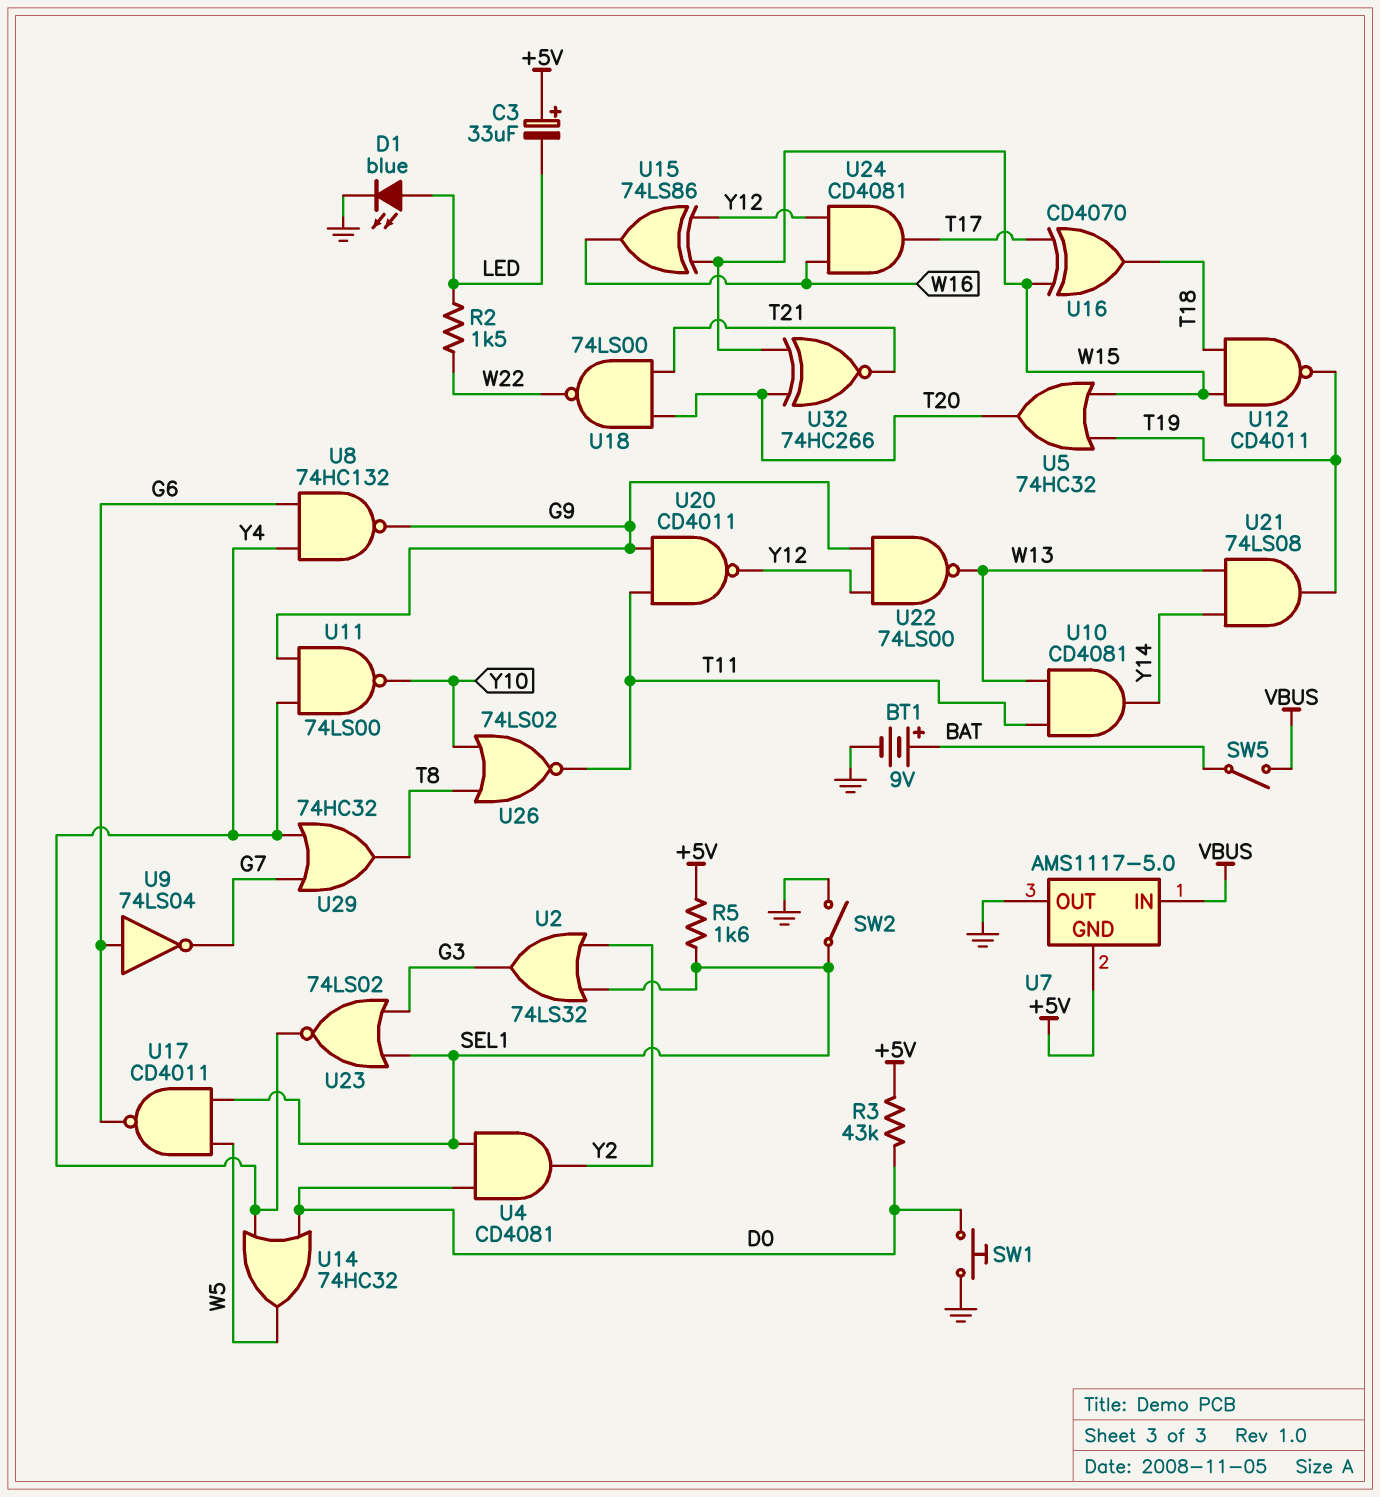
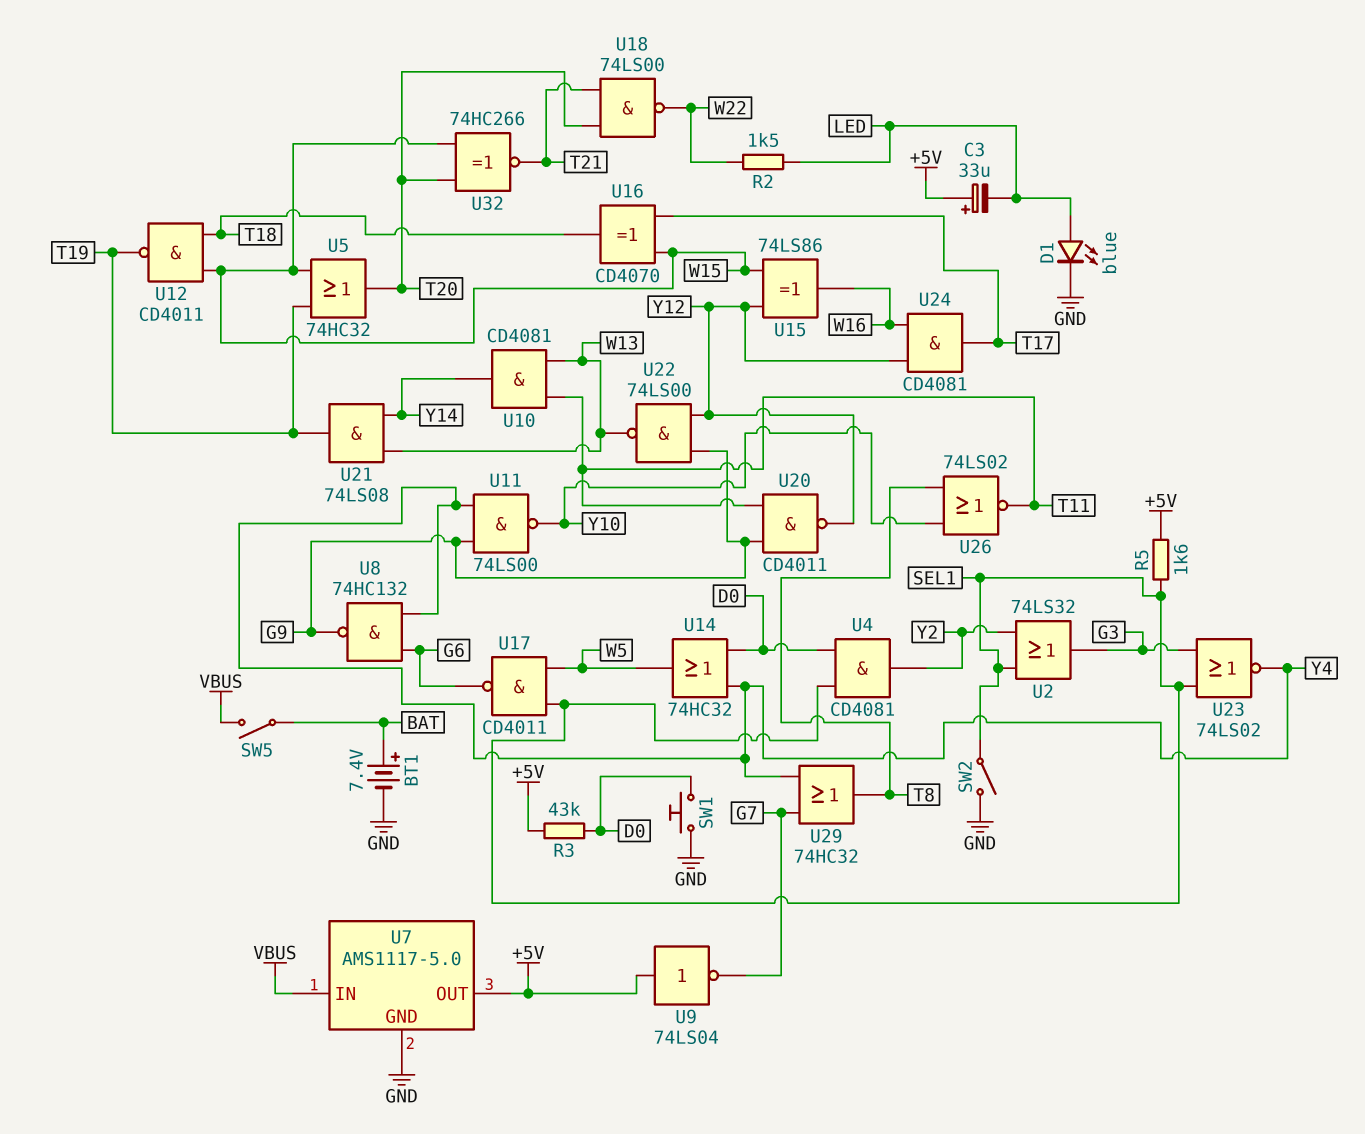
BT1: 9V (plus BAT, minus GND) -> 7.4V (plus BAT, minus GND)
U7 pin GND: +5V -> GND
U7 pin OUT: GND -> +5V
U9: NOT 74LS04 (in G6, out G7) -> NOT 74LS04 (in +5V, out G7)

